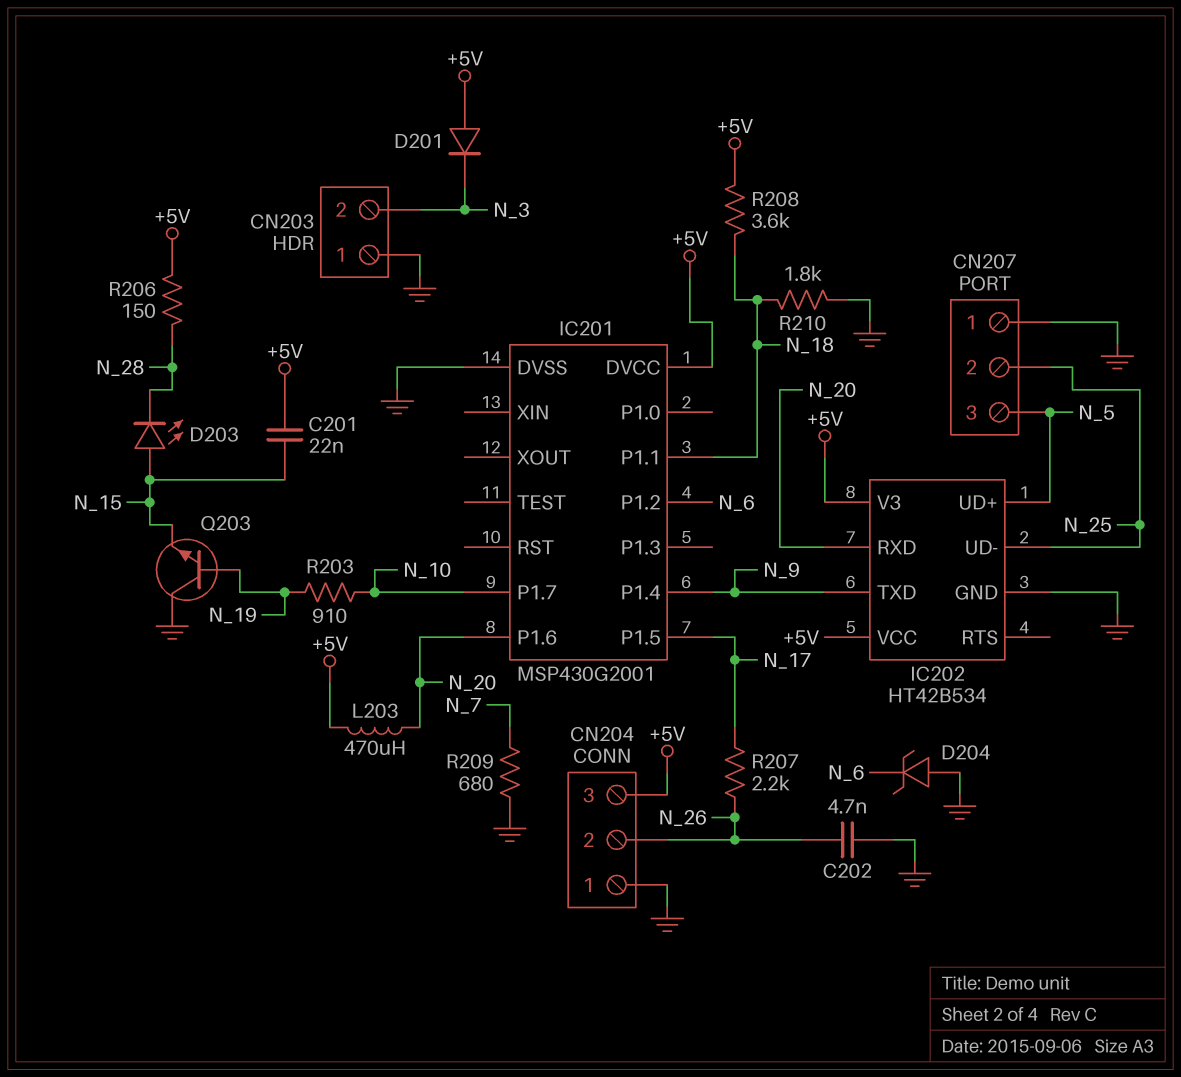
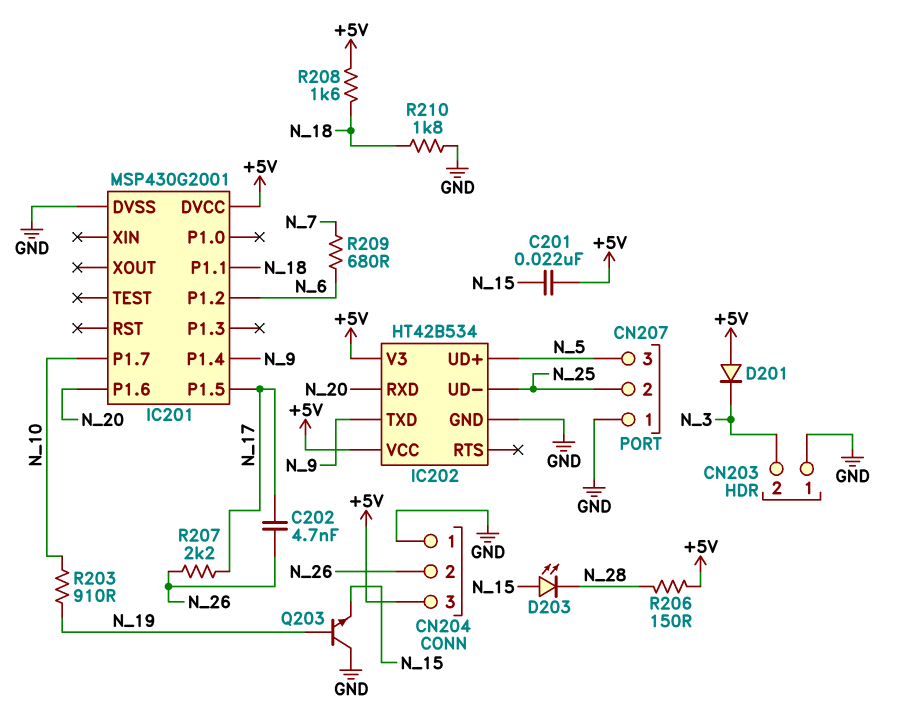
C202: 4.7nF (GND, N_26) -> 4.7nF (N_17, N_26)
D204: zener (A GND, K N_6) -> none
L203: 470uH (+5V, N_20) -> none
R208: 3.6k (+5V, N_18) -> 1.6k (+5V, N_18)
R209: 680 (GND, N_7) -> 680 (N_6, N_7)

